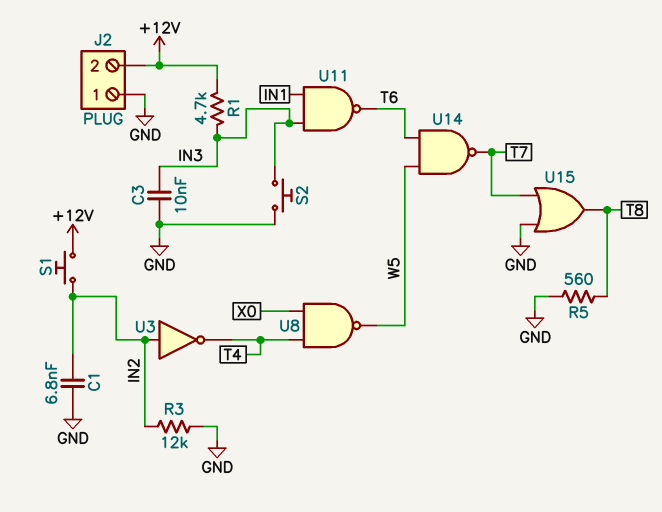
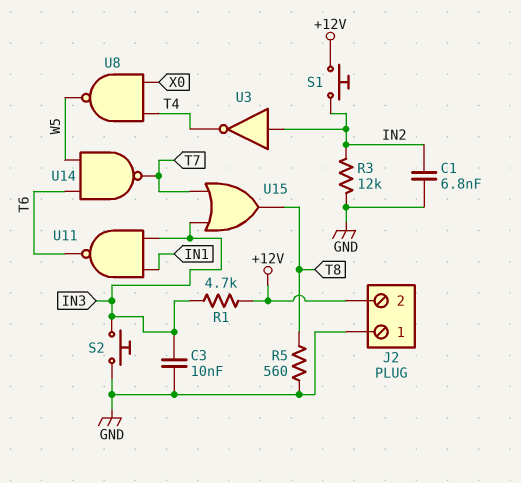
U15: OR (in GND, in T7, out T8) -> OR (in IN3, in T7, out T8)

